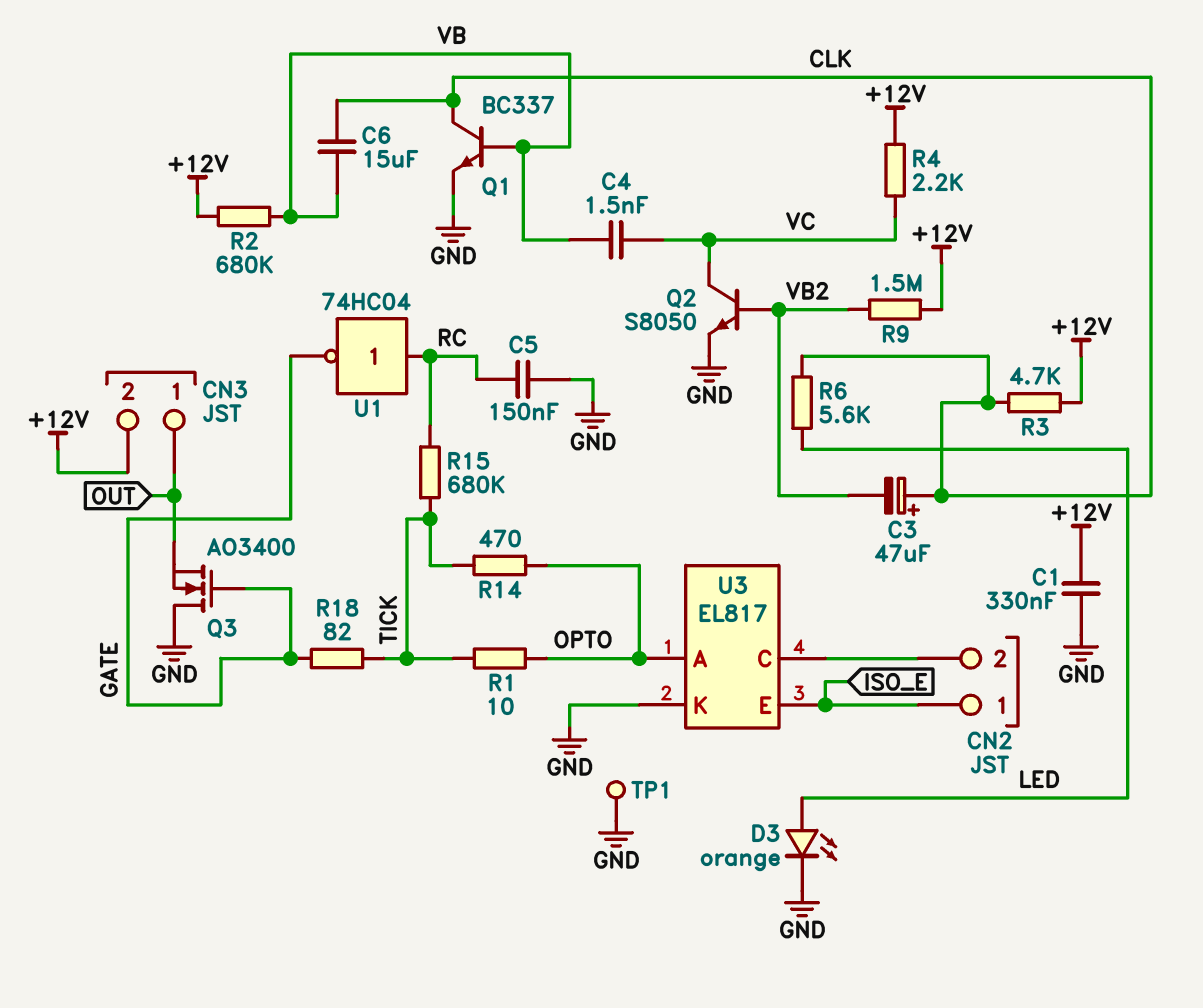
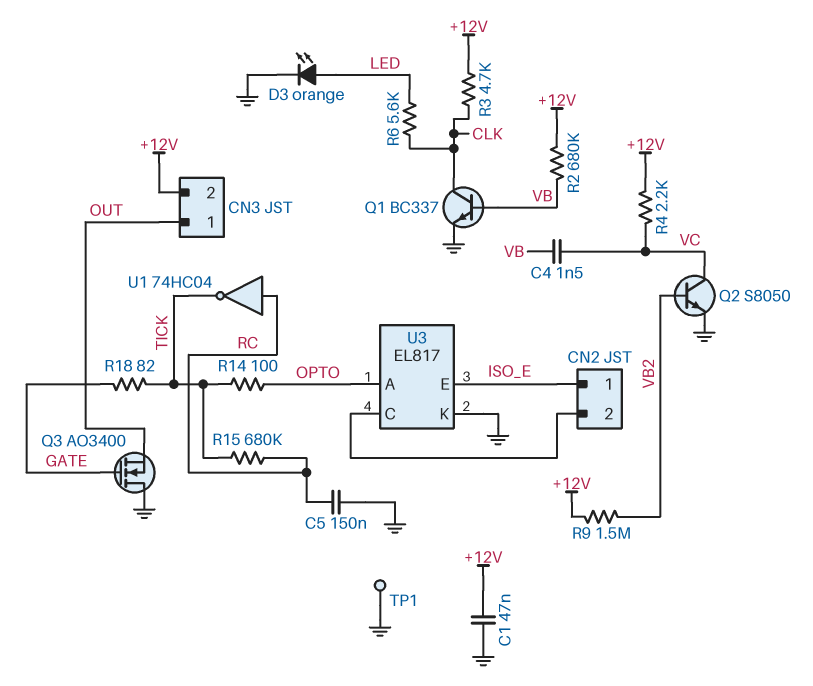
C1: 330nF (+12V, GND) -> 47nF (+12V, GND)
C3: 47uF (plus CLK, minus VB2) -> none
C6: 15uF (CLK, VB) -> none
R1: 10 (OPTO, TICK) -> none
R14: 470 (OPTO, TICK) -> 100 (OPTO, TICK)
U1: NOT 74HC04 (in RC, out GATE) -> NOT 74HC04 (in RC, out TICK)

